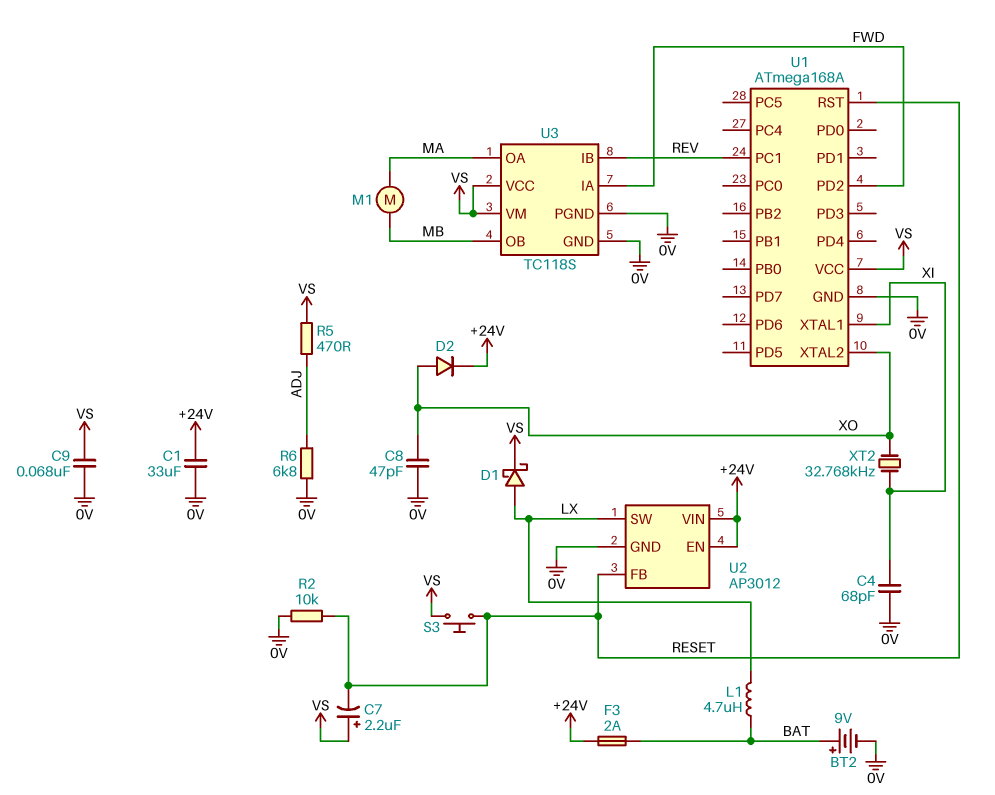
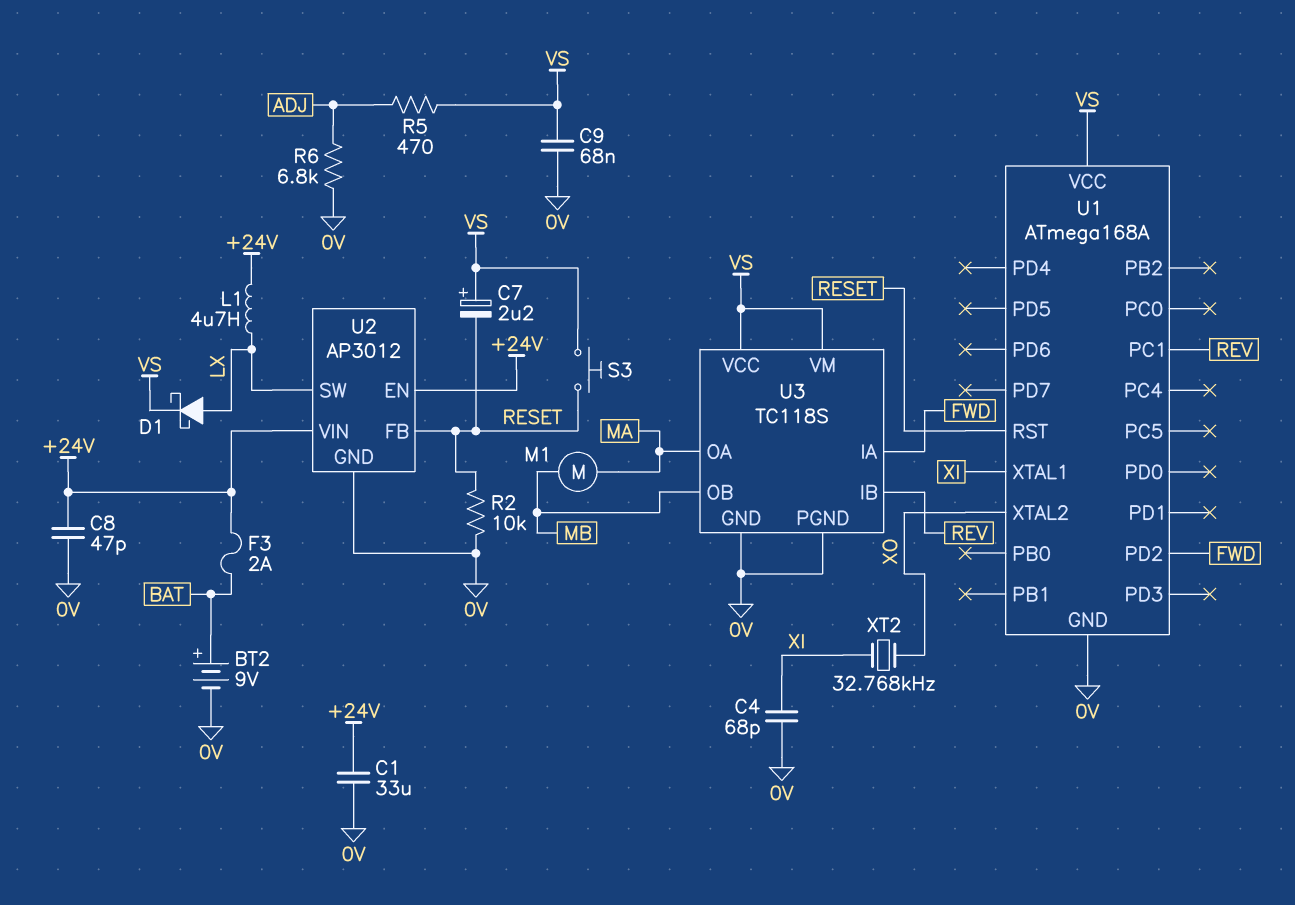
C8: 47pF (0V, XO) -> 47pF (+24V, 0V)
D2: diode (A XO, K +24V) -> none
L1: 4.7uH (BAT, LX) -> 4.7uH (+24V, LX)

